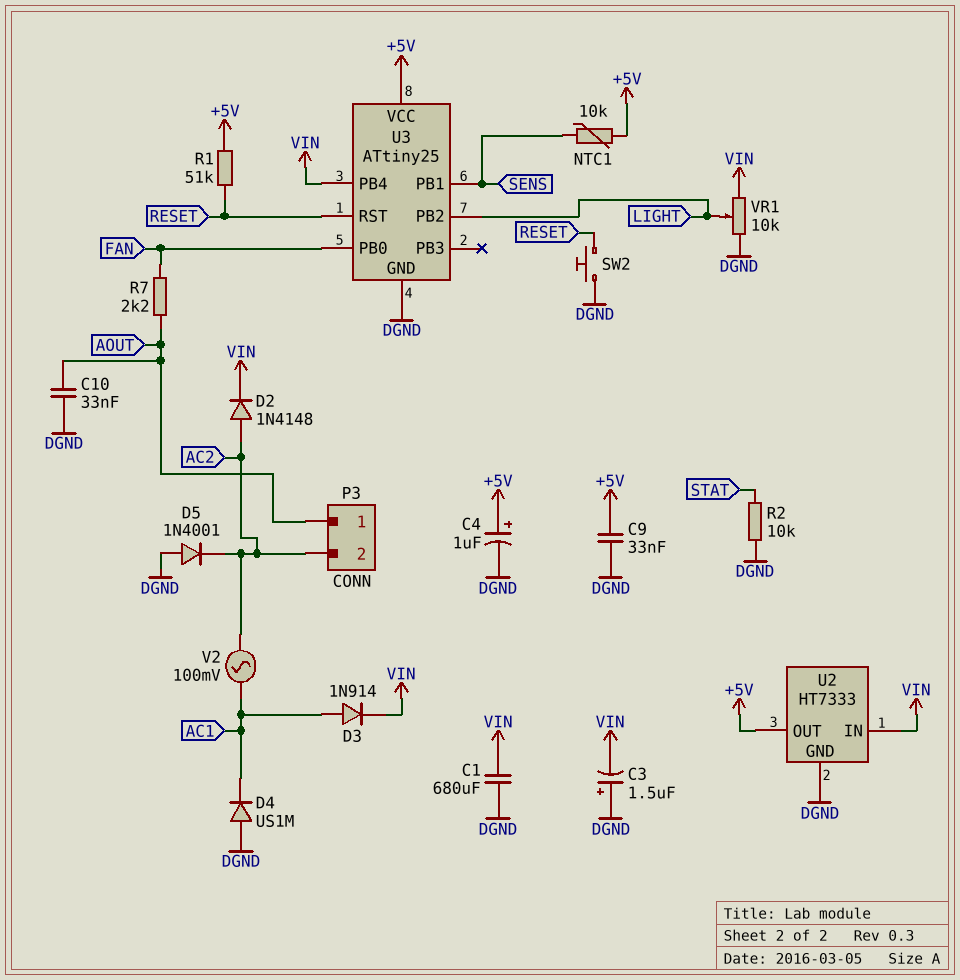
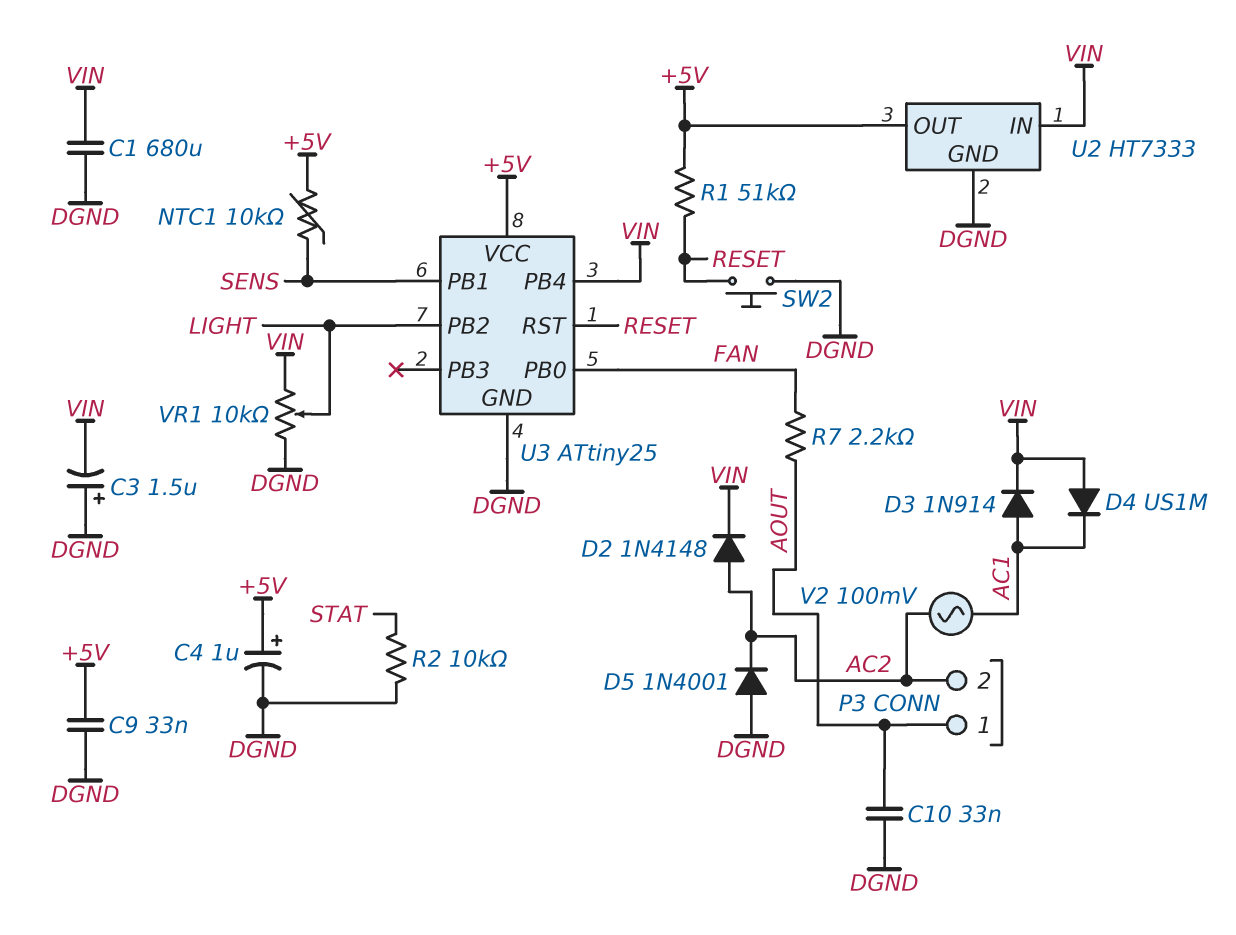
D4: diode US1M (A DGND, K AC1) -> diode US1M (A VIN, K AC1)

